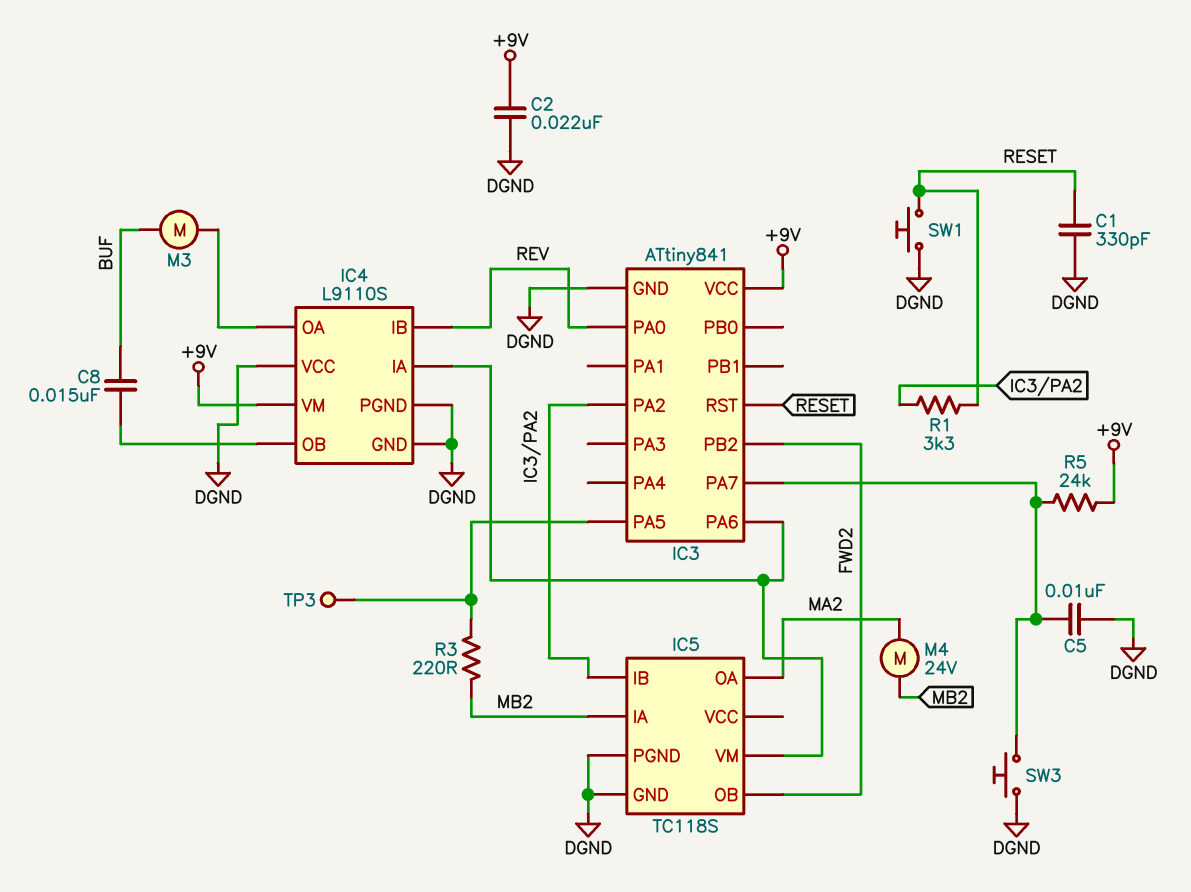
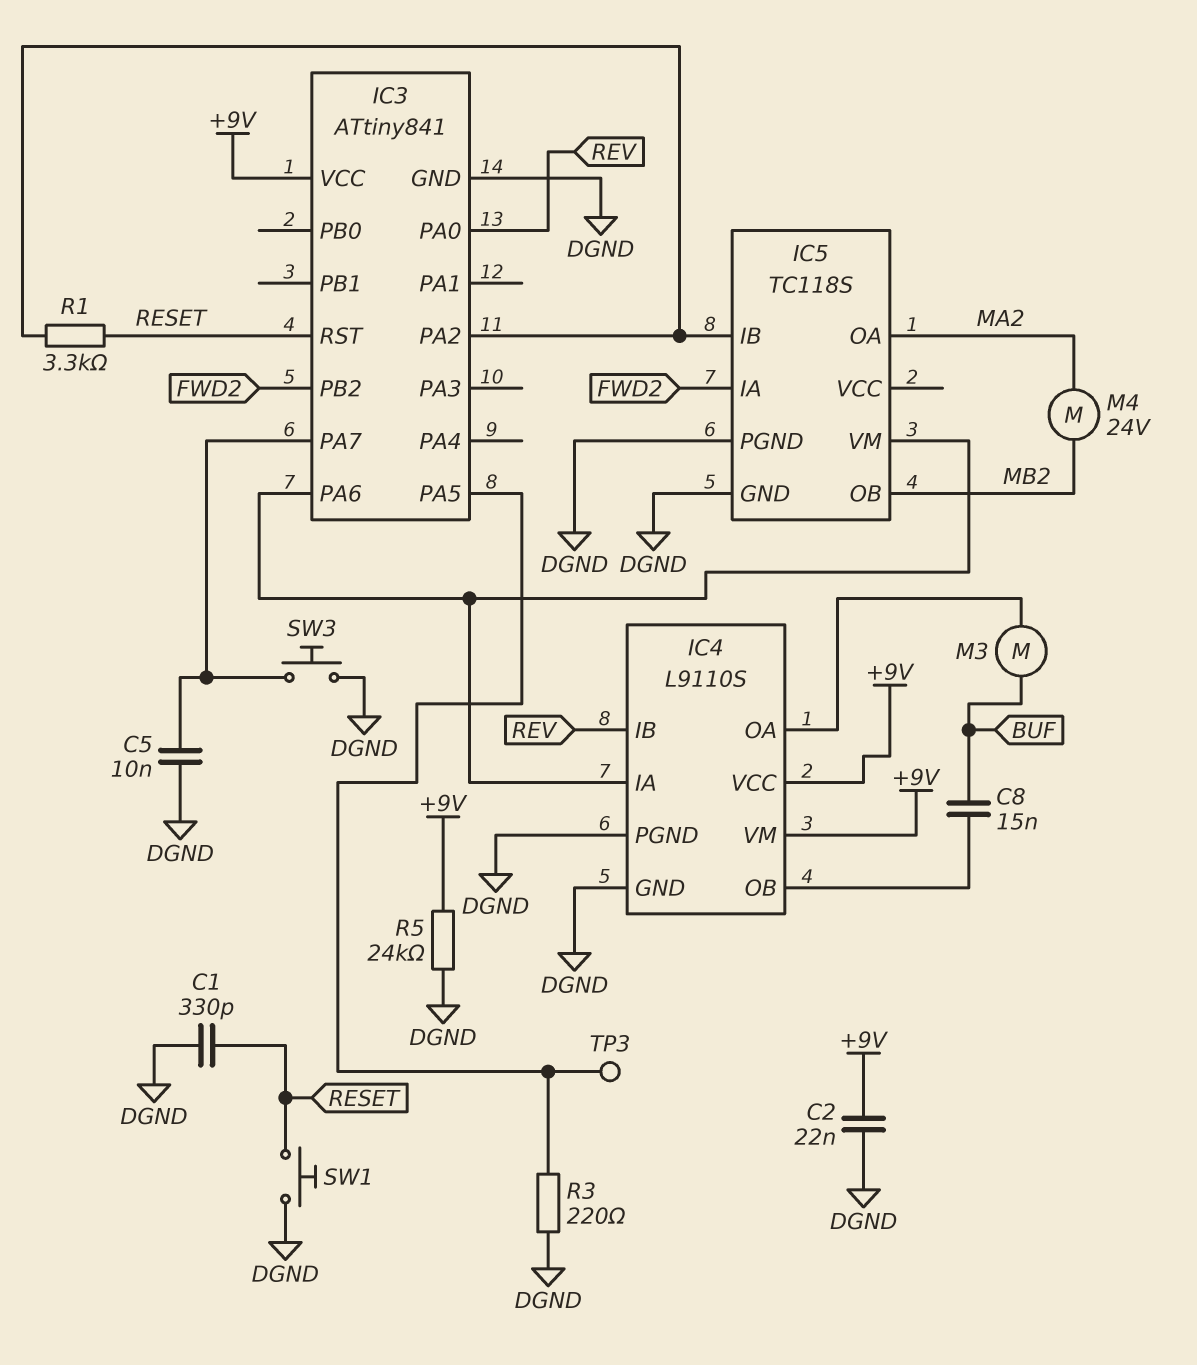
IC4 pin VCC: DGND -> +9V
IC5 pin IA: MB2 -> FWD2
IC5 pin OB: FWD2 -> MB2
R3: 220 (IC3/PA5, MB2) -> 220 (DGND, IC3/PA5)
R5: 24k (+9V, IC3/PA7) -> 24k (+9V, DGND)

